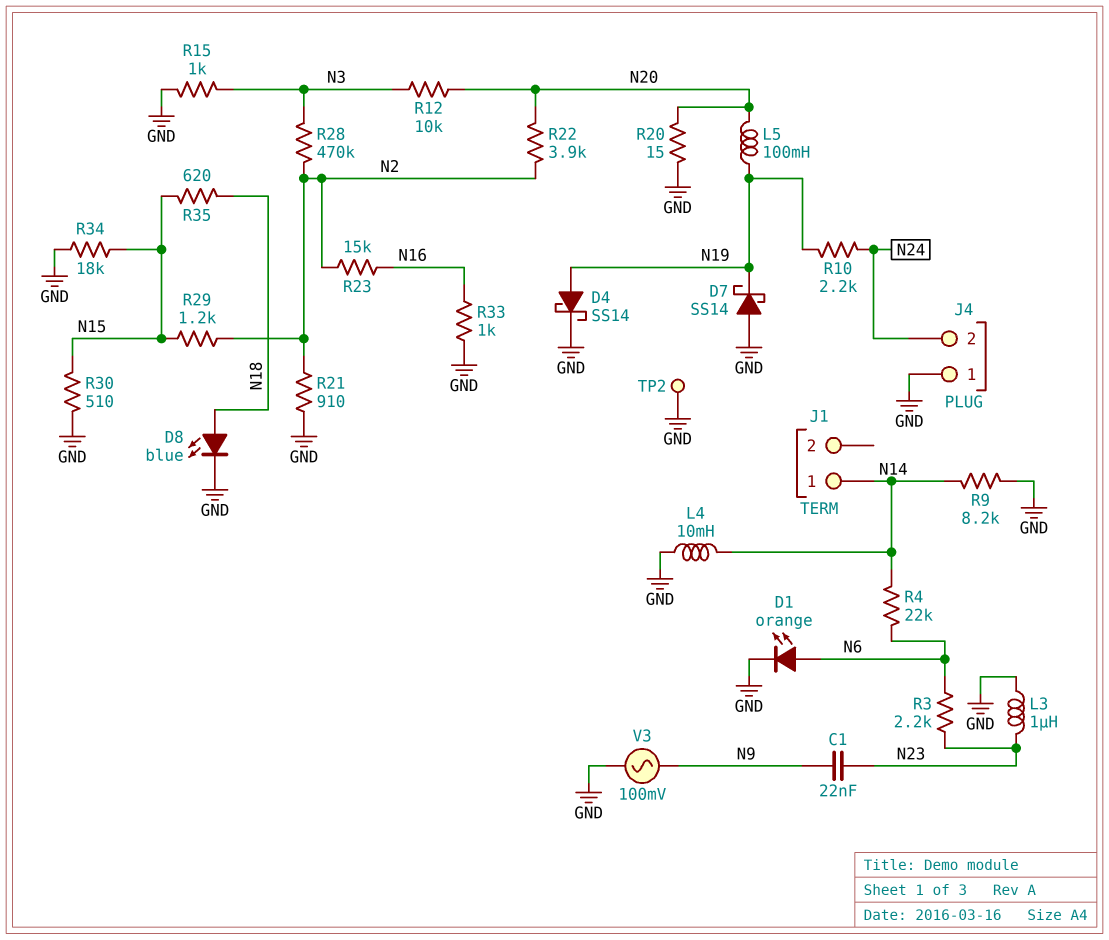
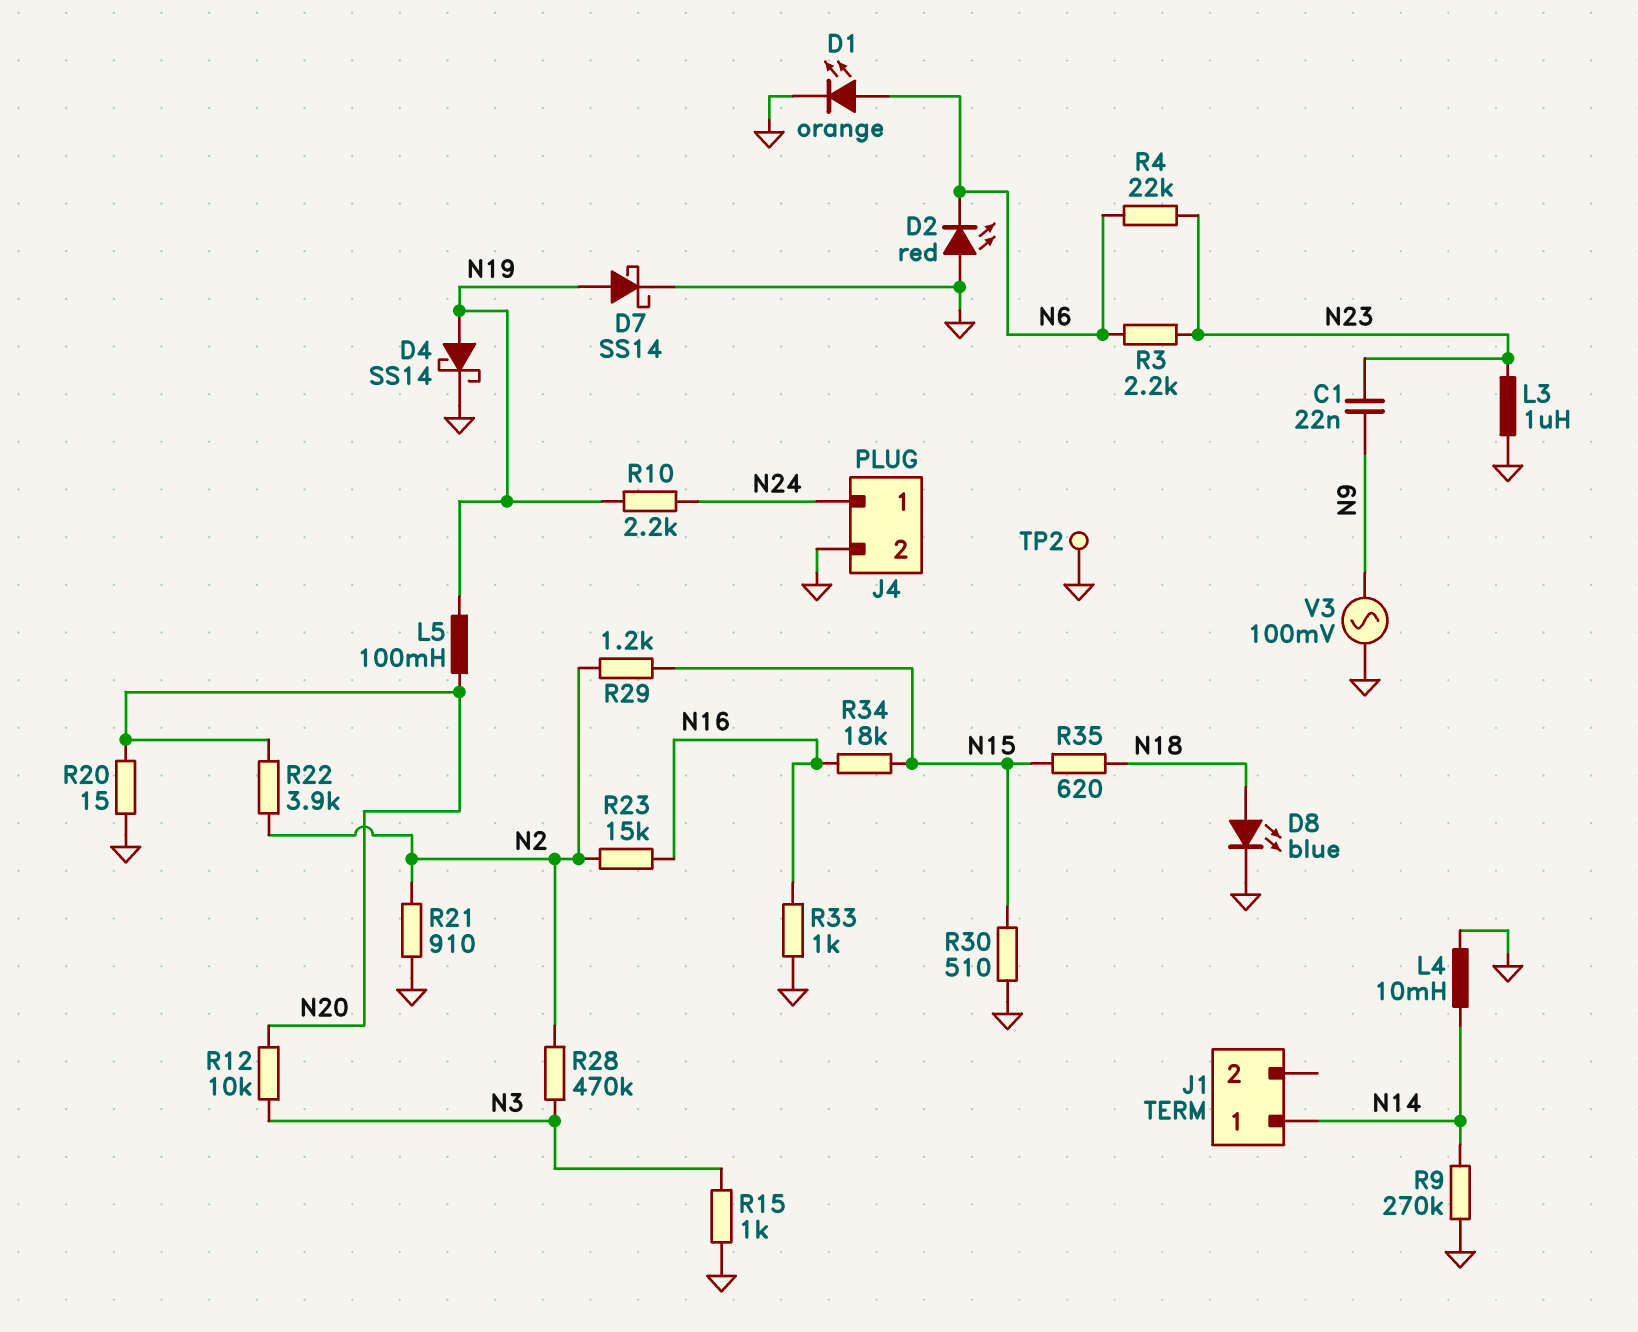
D2: none -> LED red (A GND, K N6)
D7: schottky SS14 (A GND, K N19) -> schottky SS14 (A N19, K GND)
J4 pin 1: GND -> N24
J4 pin 2: N24 -> GND
R4: 22k (N6, N14) -> 22k (N6, N23)
R9: 8.2k (GND, N14) -> 270k (GND, N14)
R34: 18k (GND, N15) -> 18k (N15, N16)

